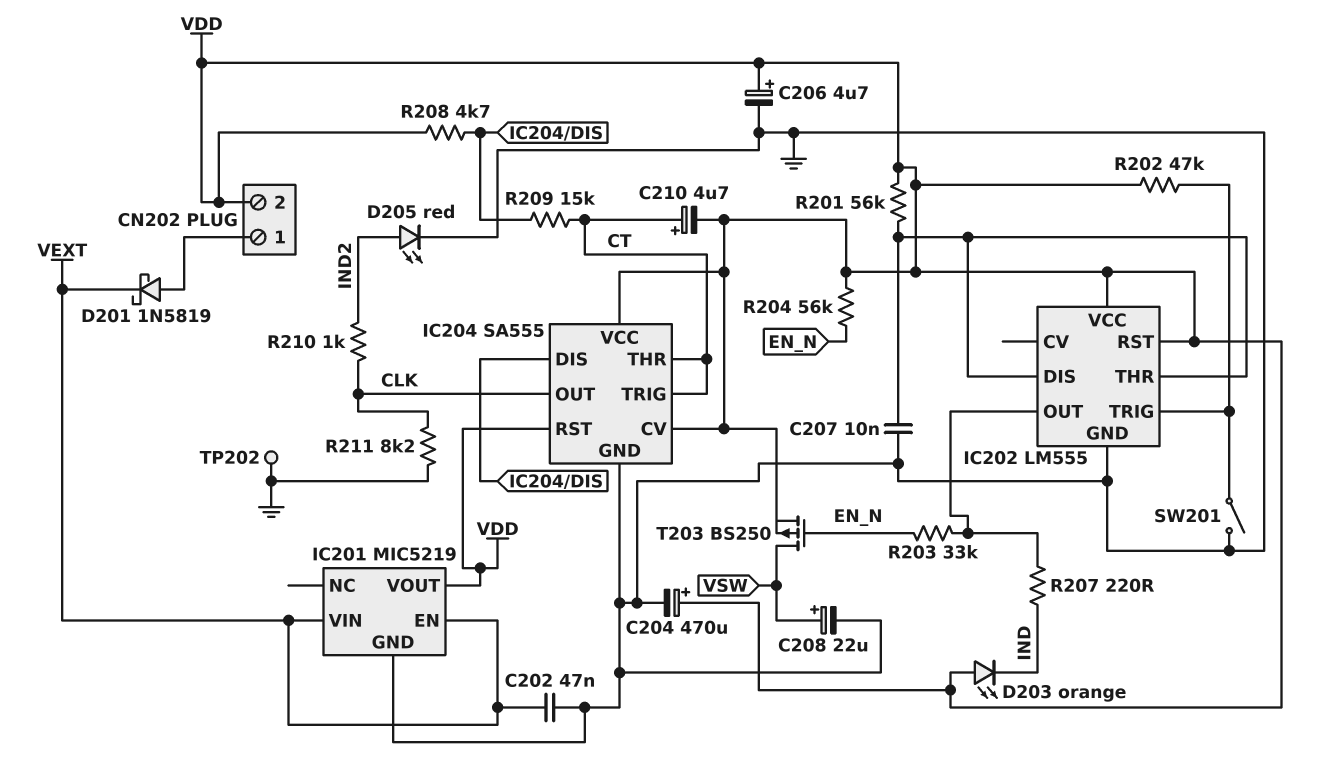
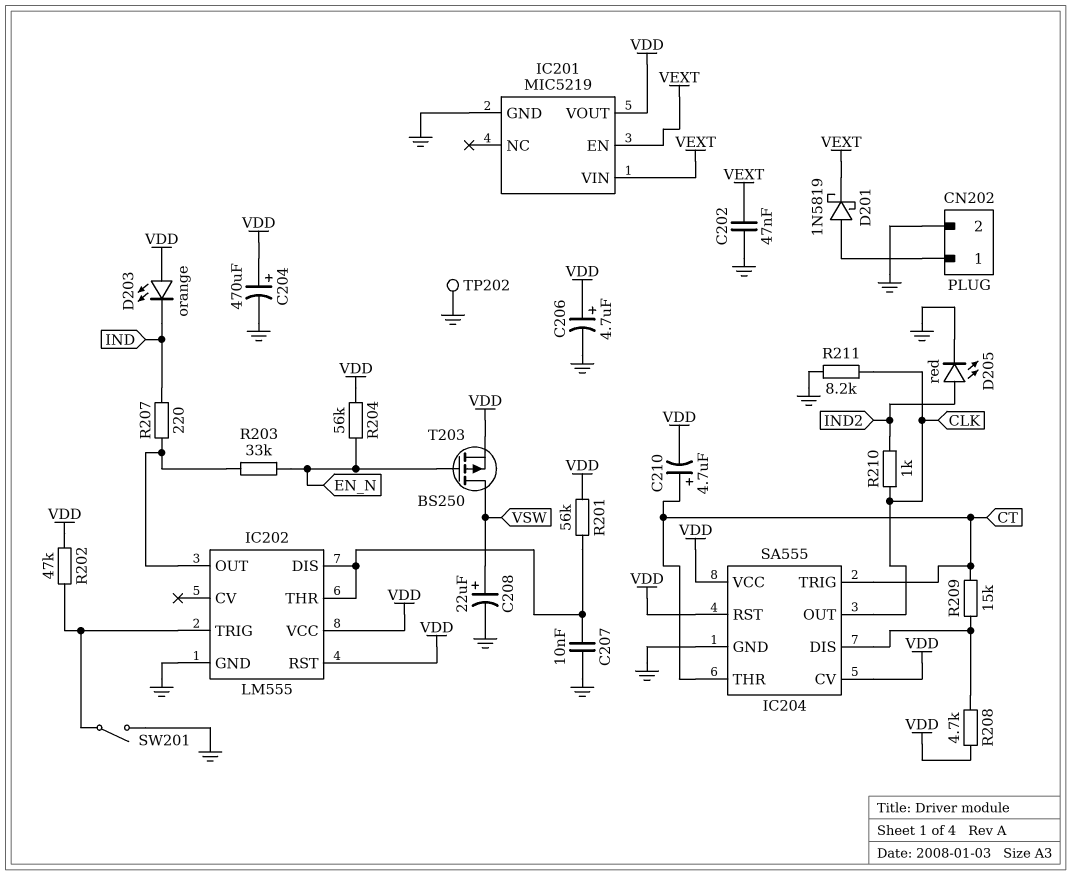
CN202 pin 2: VDD -> GND

